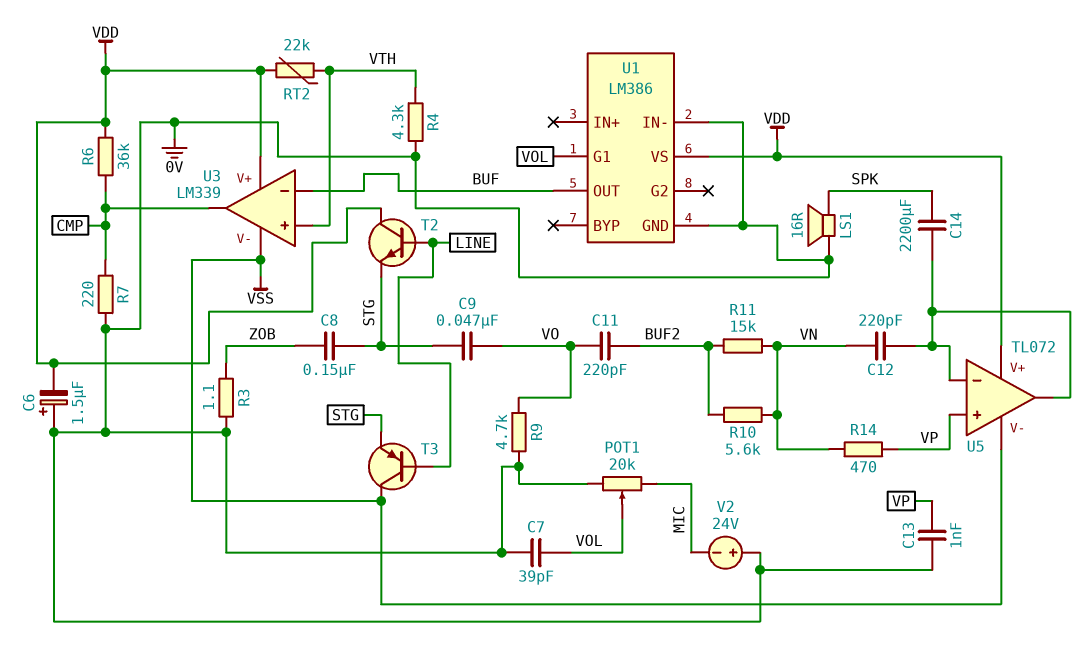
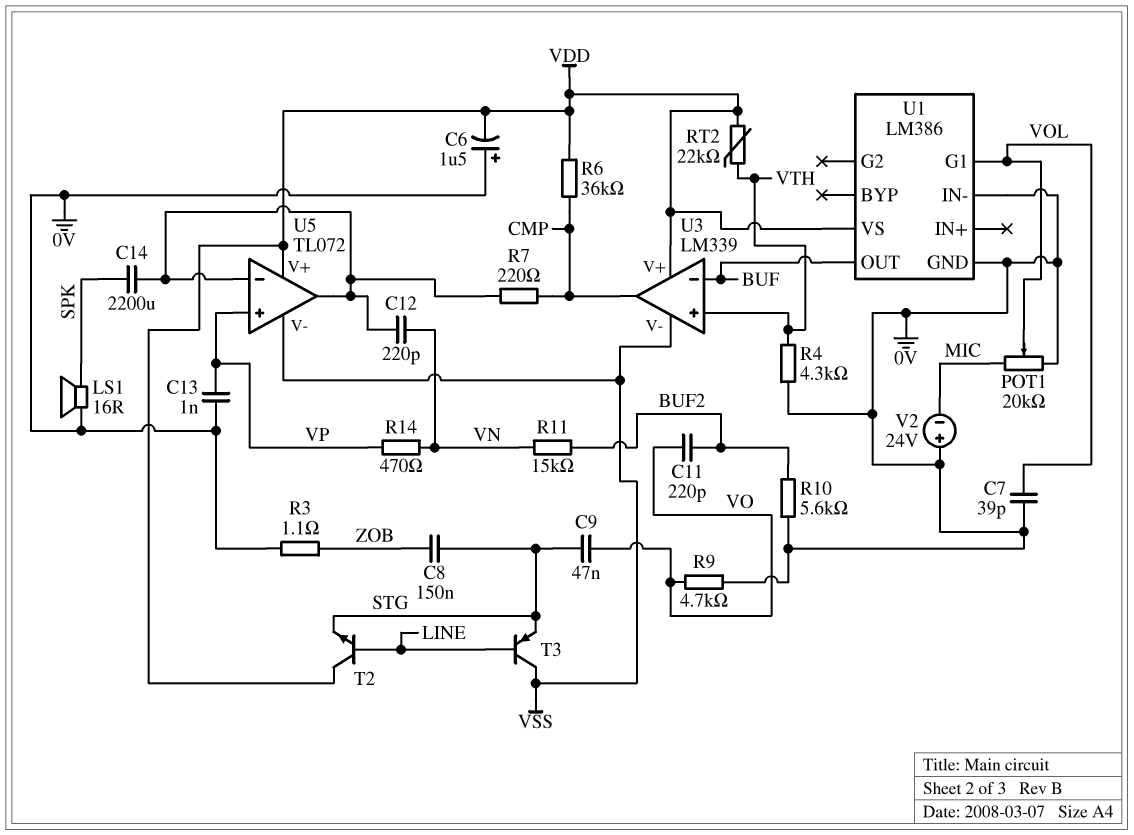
R7: 220 (0V, CMP) -> 220 (CMP, U5/in-)
R10: 5.6k (BUF2, VN) -> 5.6k (0V, BUF2)

